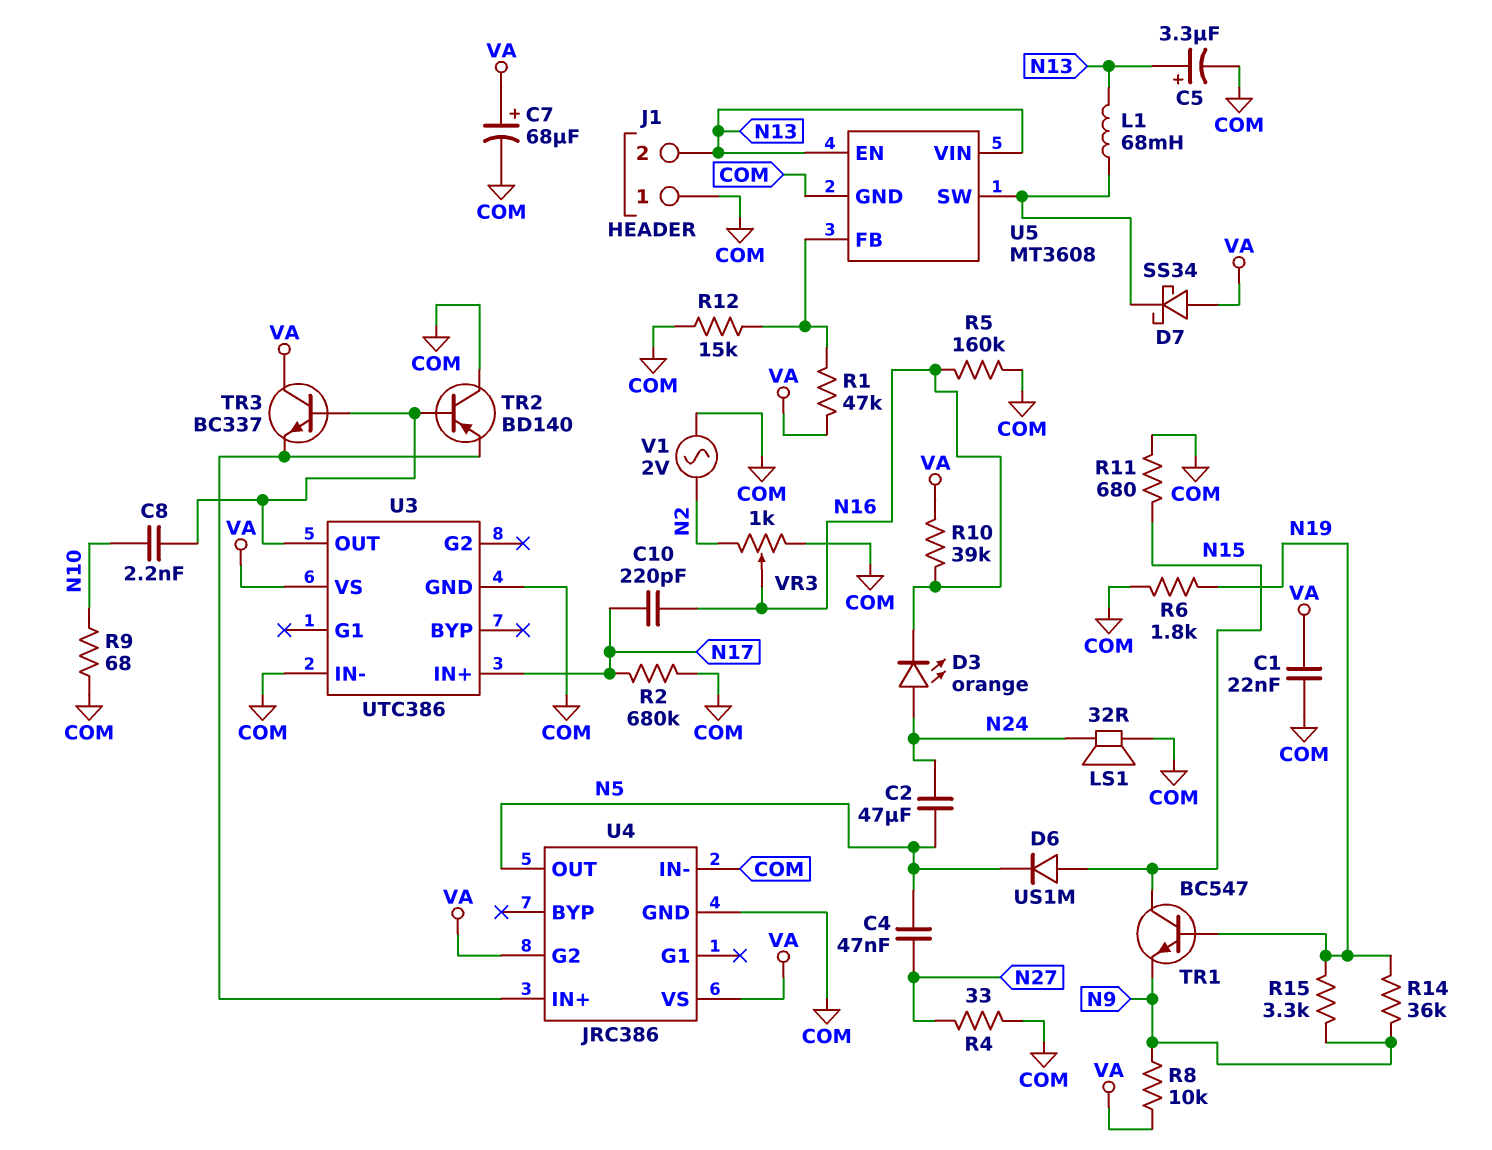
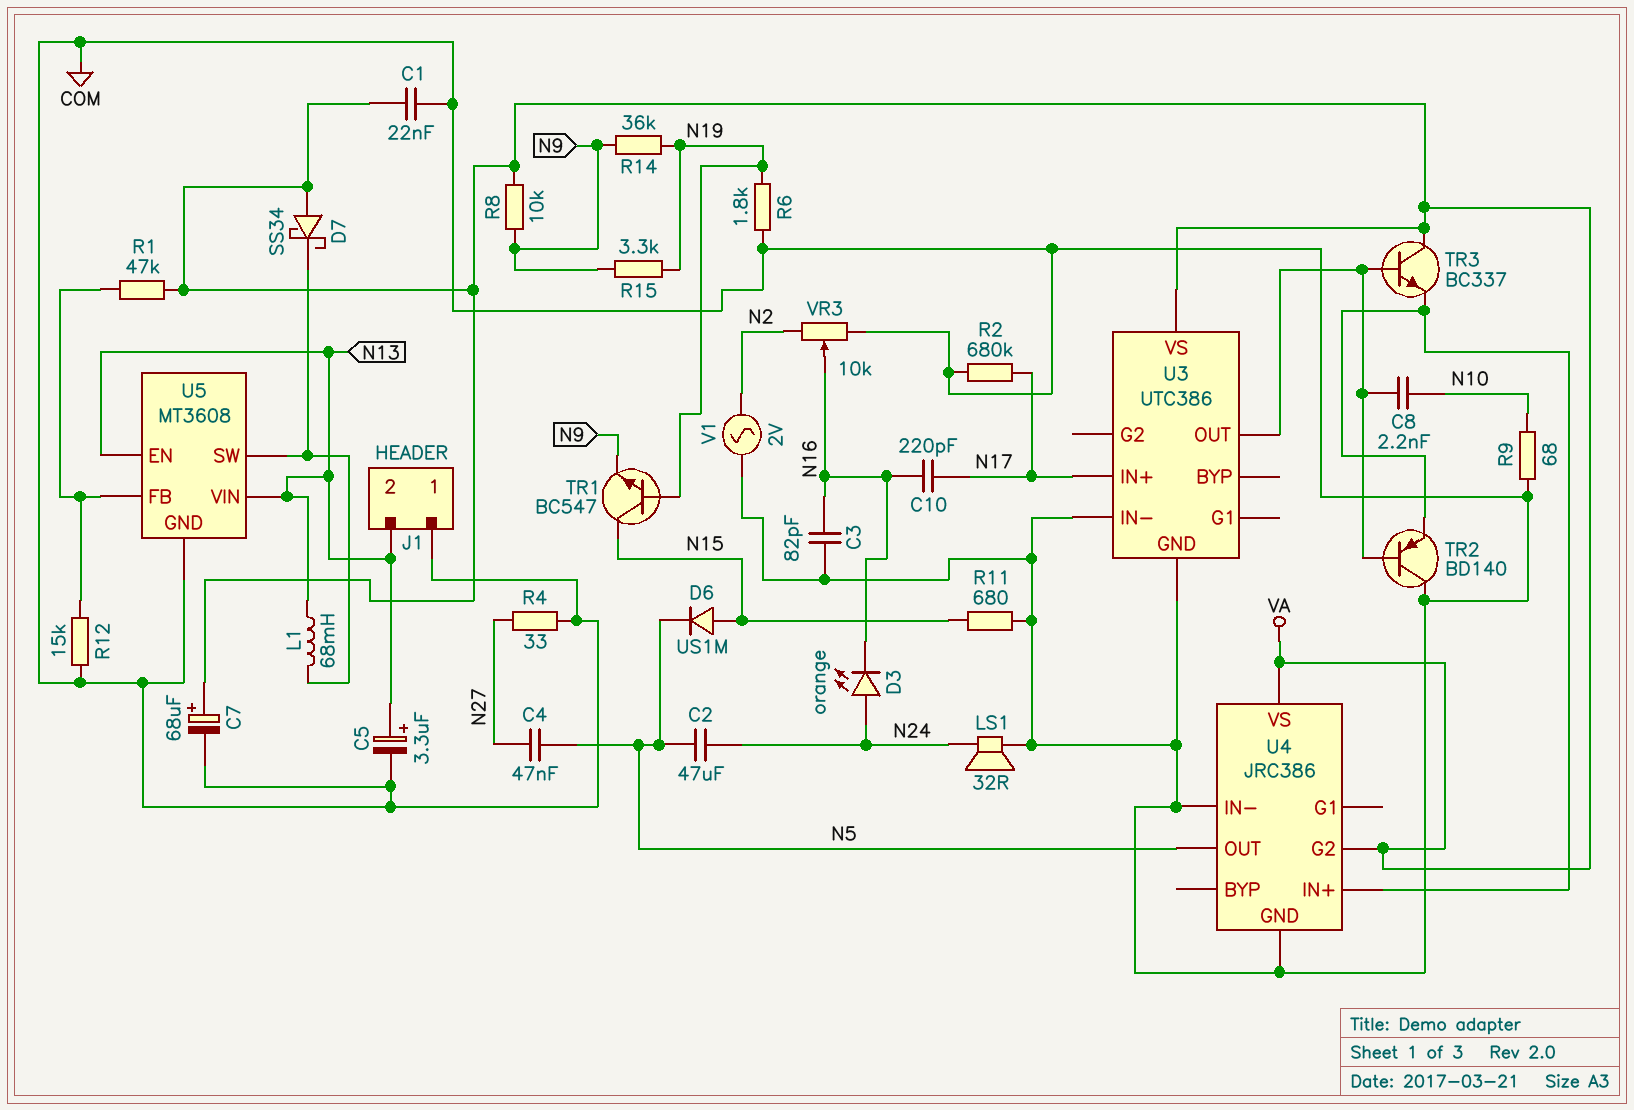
C3: none -> 82pF (COM, N16)
R5: 160k (COM, N16) -> none
R10: 39k (N16, VA) -> none
VR3: 1k (COM, N2, wiper N16) -> 10k (COM, N2, wiper N16)

